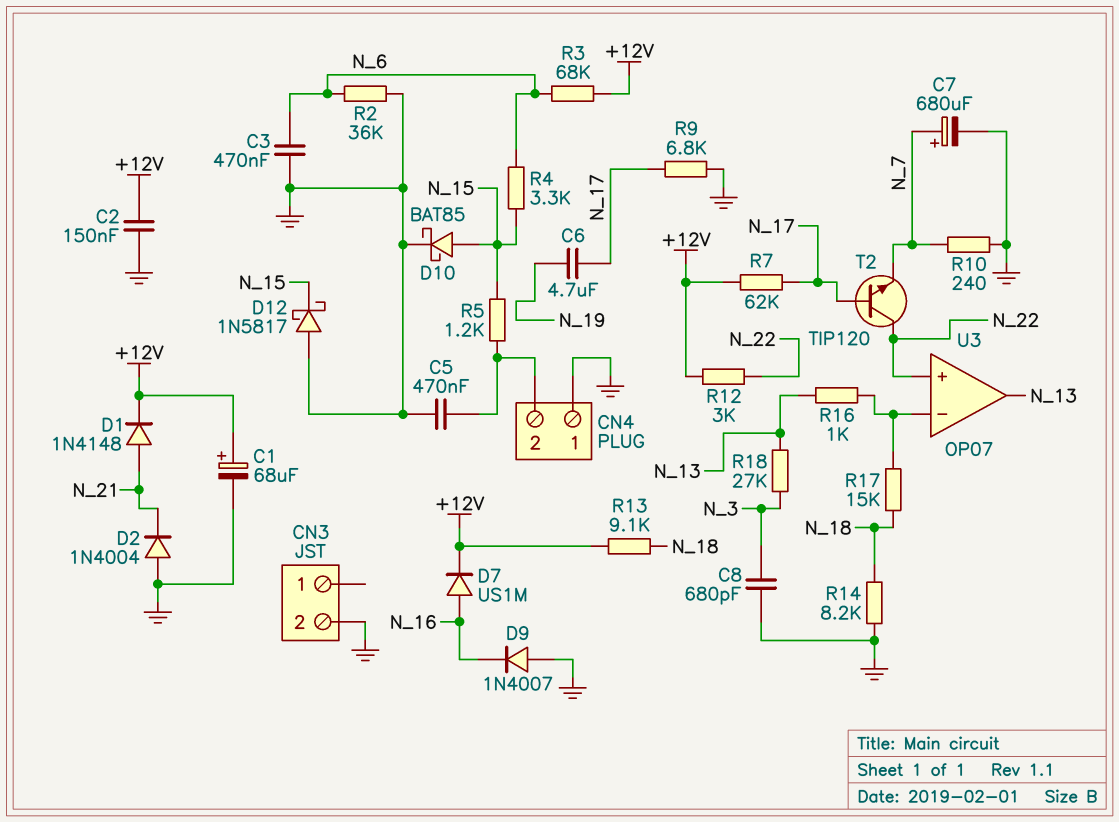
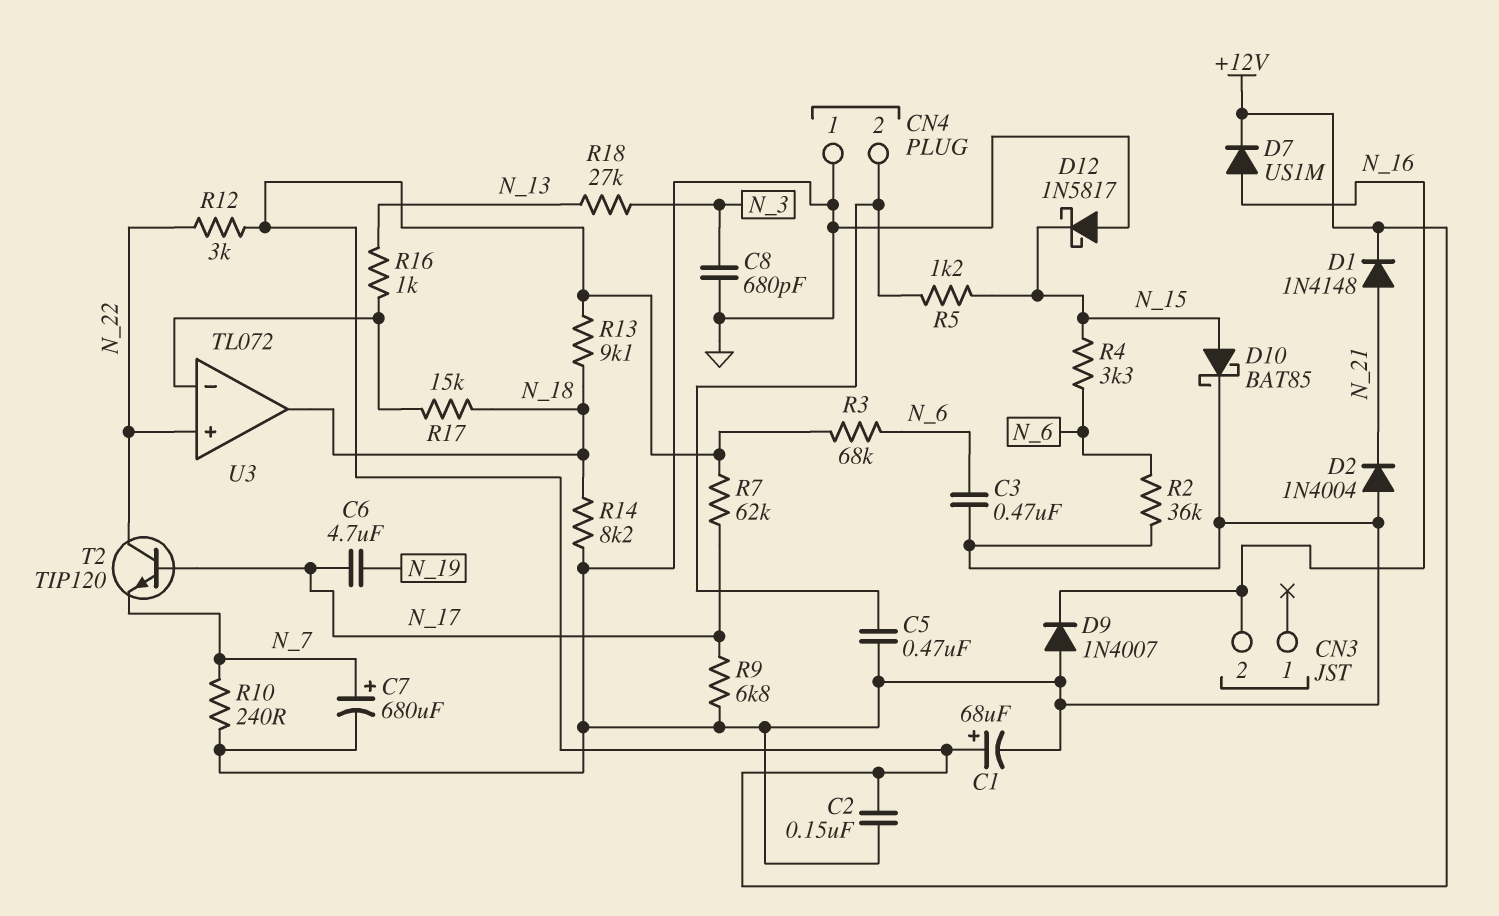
CN3 pin 2: GND -> N_16
U3: OP07 -> TL072
U3 pin out: N_13 -> N_18

